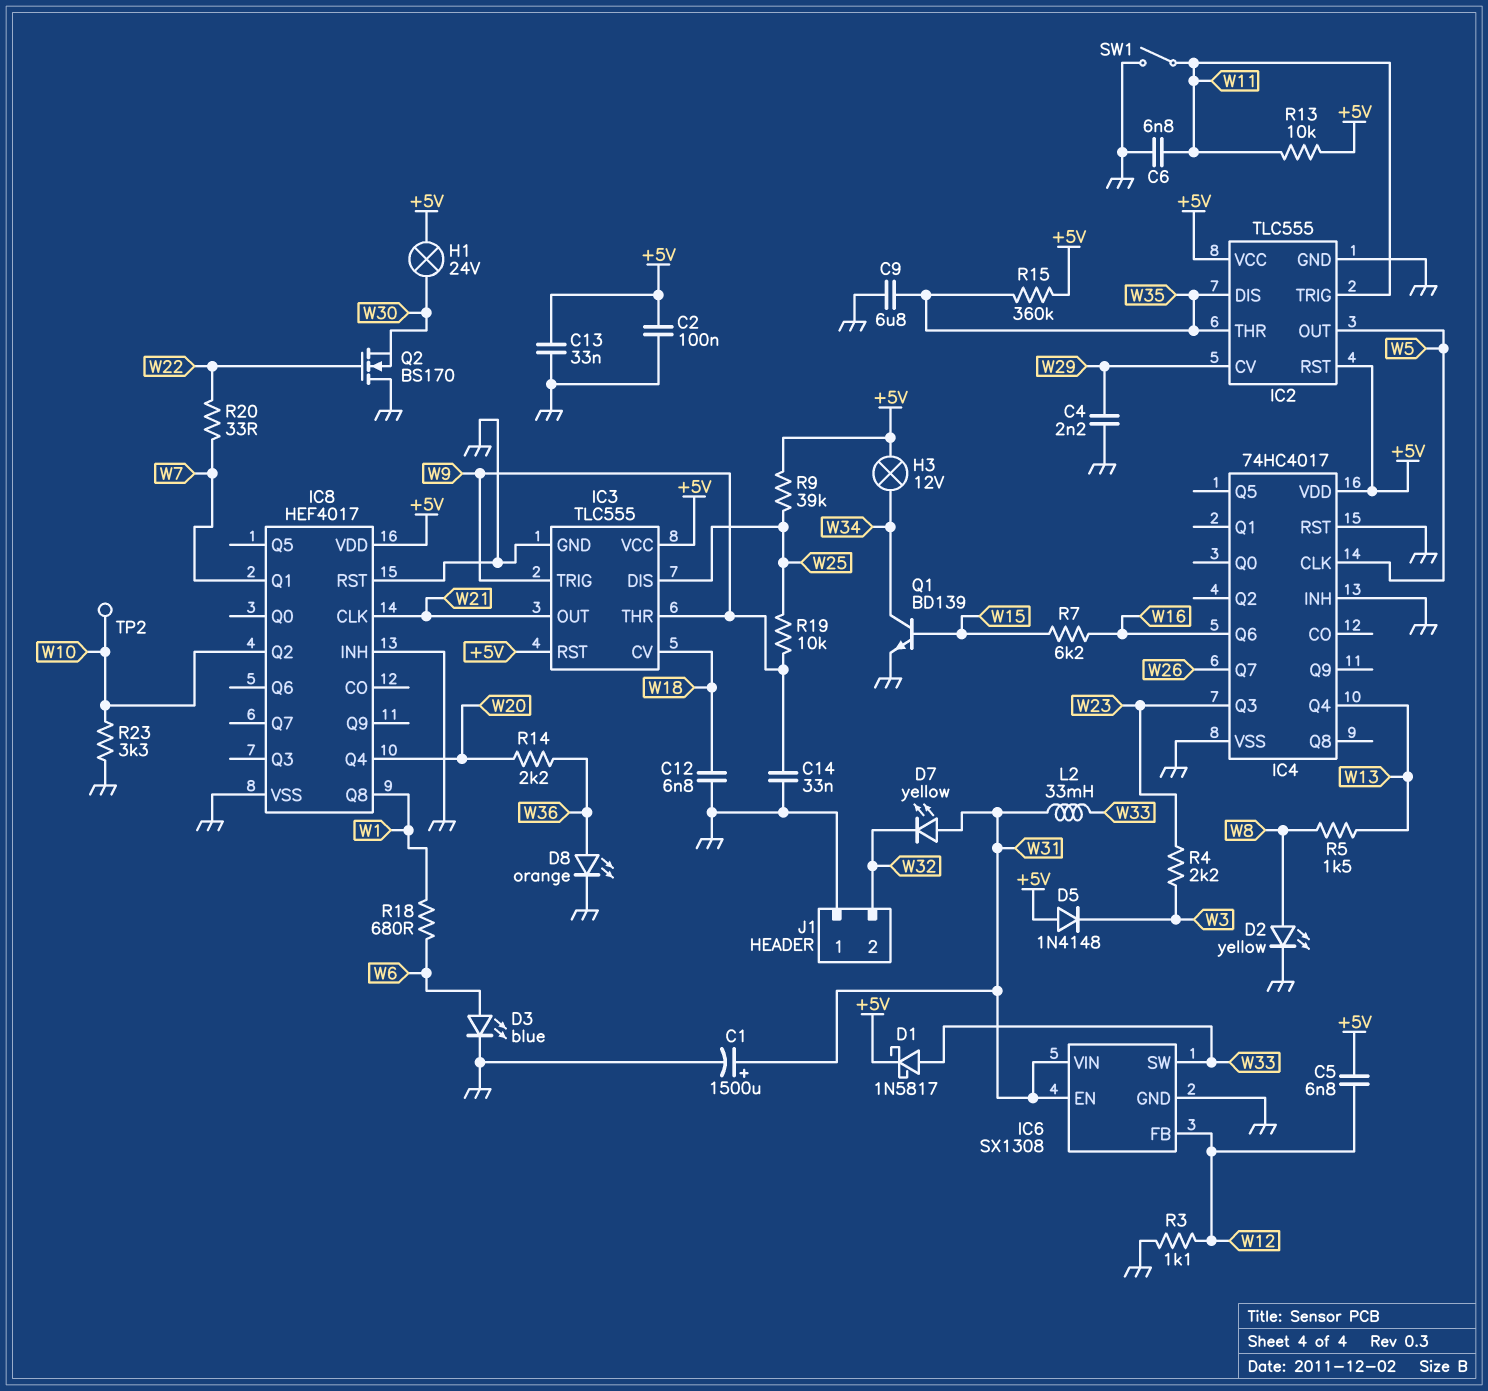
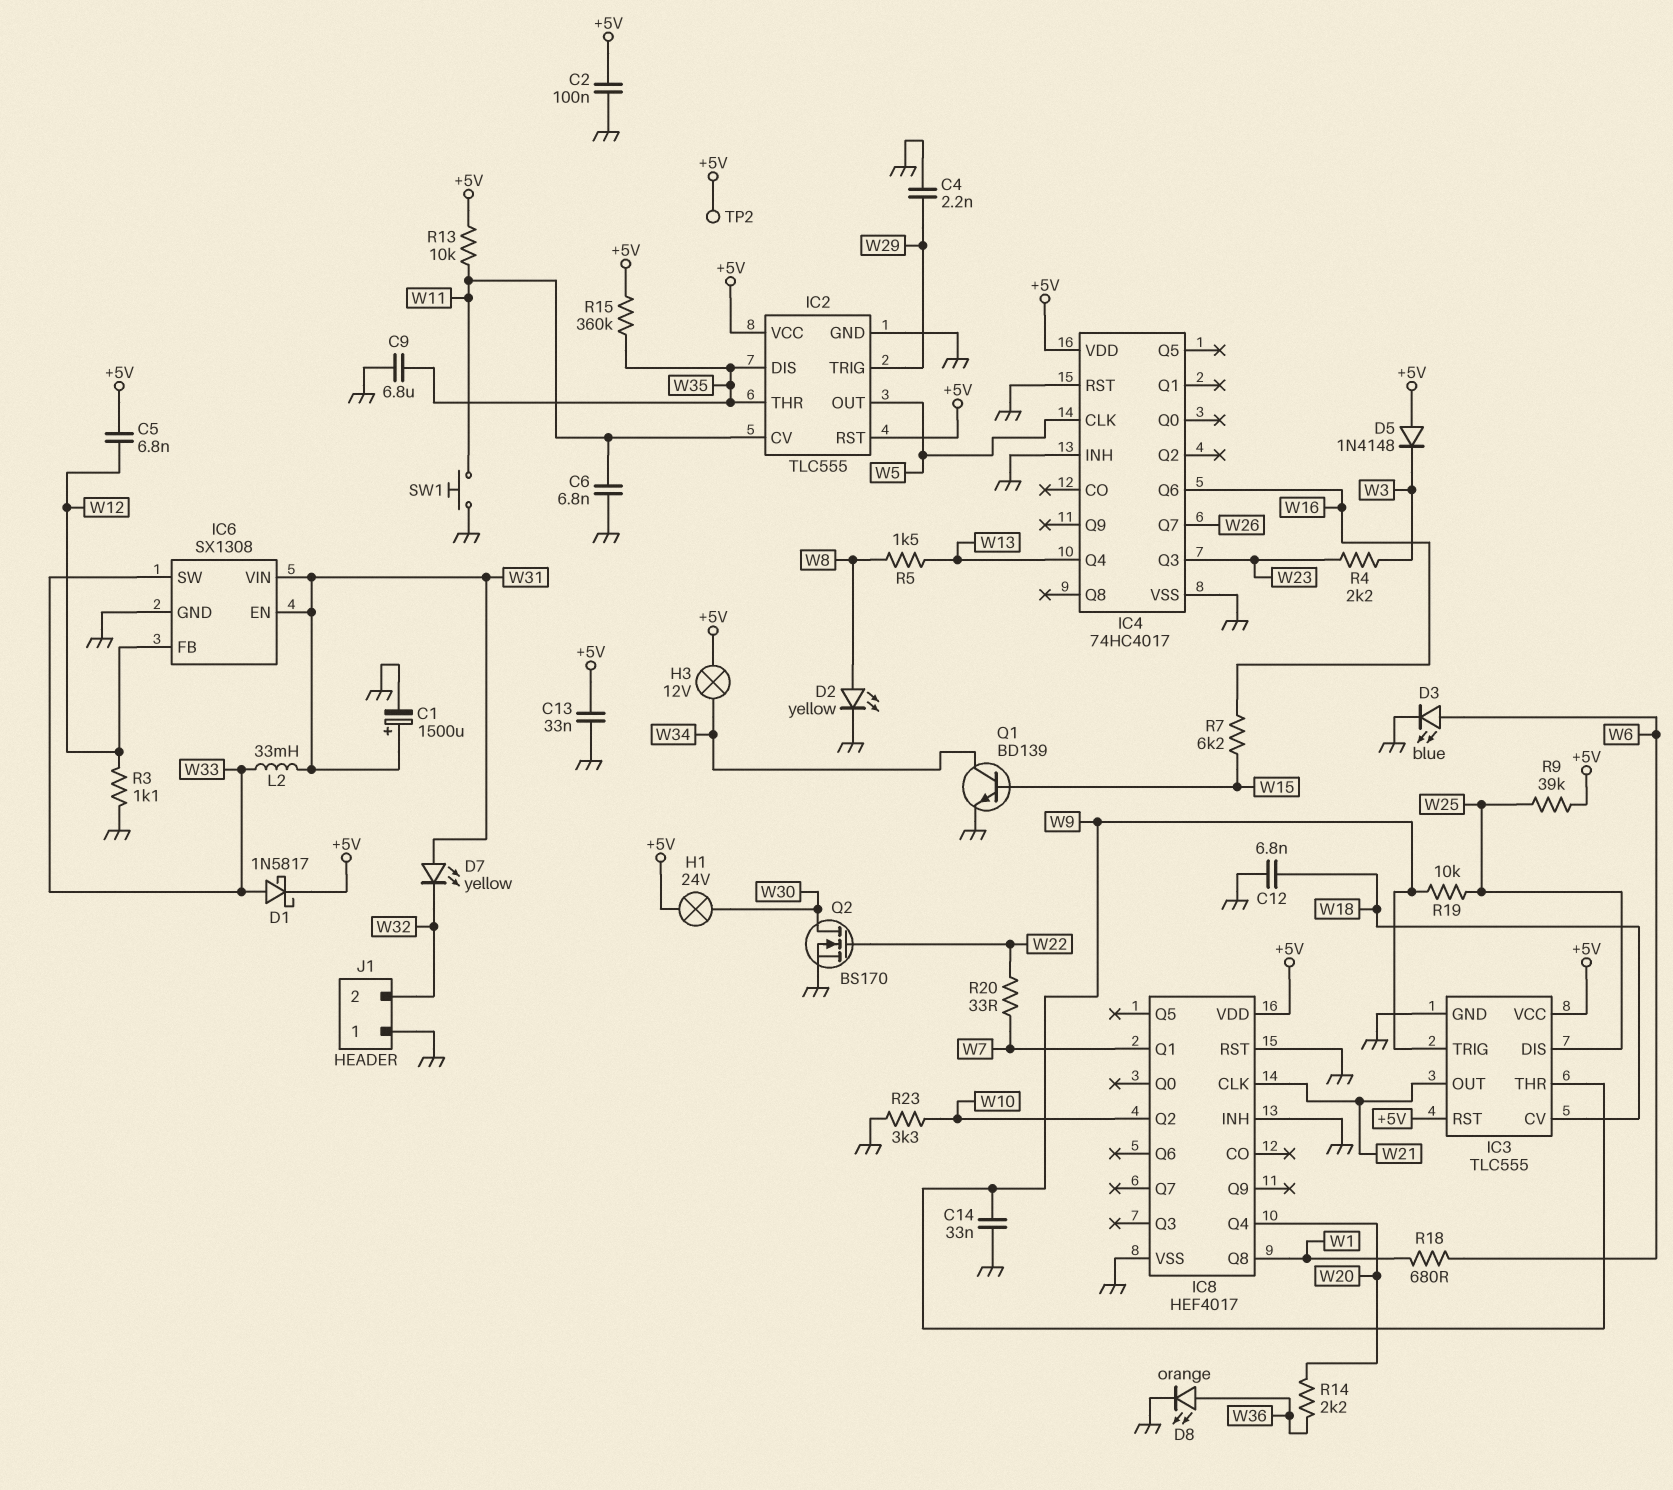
IC2 pin CV: W29 -> W11
IC2 pin TRIG: W11 -> W29
Q2: NMOS BS170 (G W22, D GND, S W30) -> NMOS BS170 (G W22, D W30, S GND)
SW1: switch (GND, W11) -> button (GND, W11)
TP2: test point (W10) -> test point (+5V)

